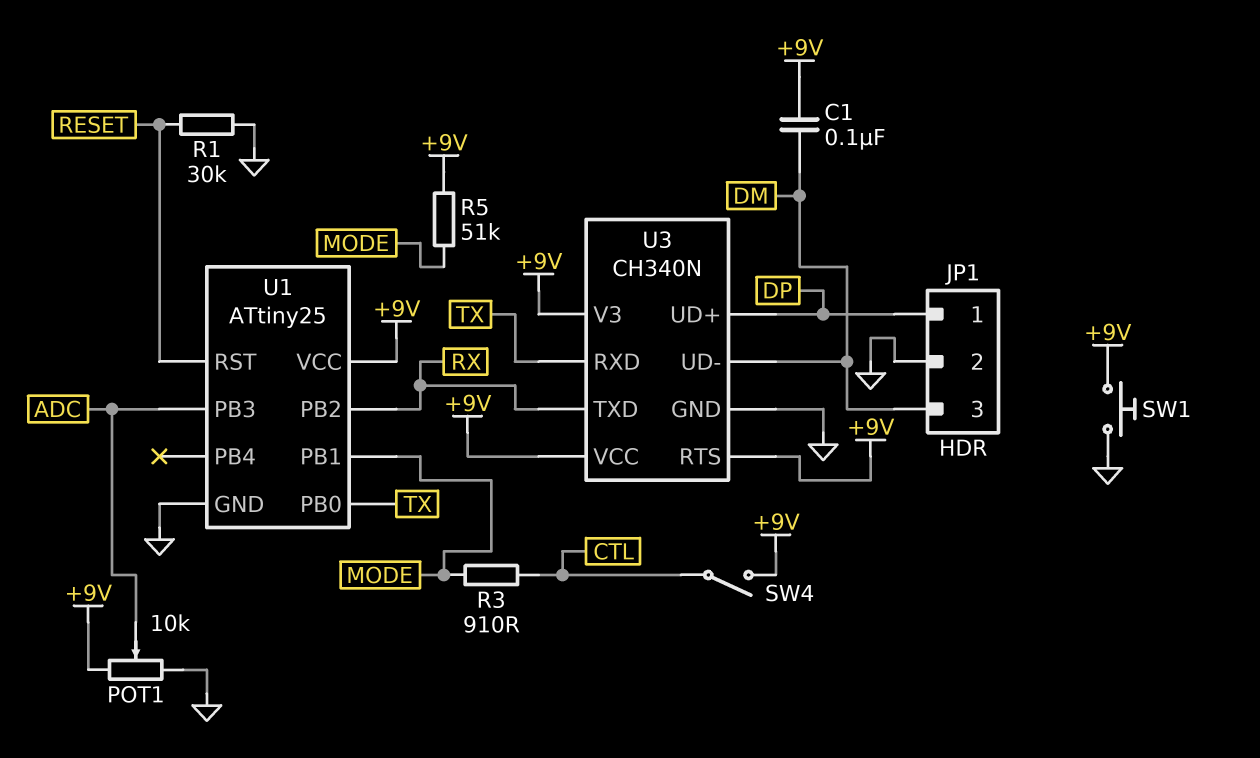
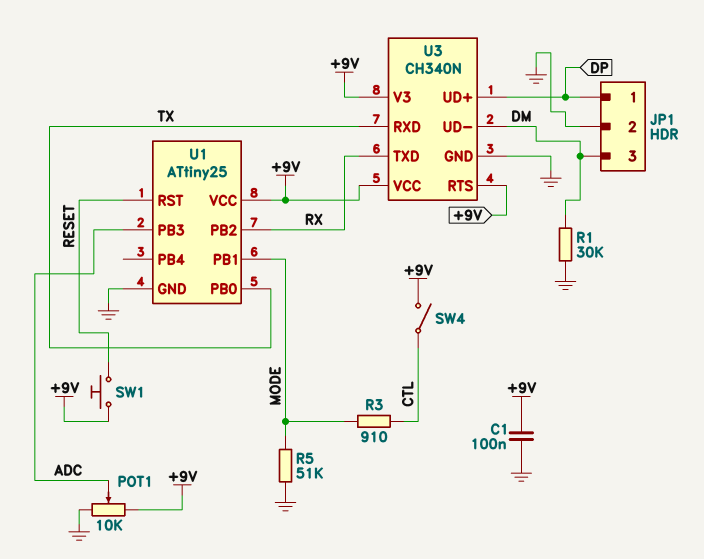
C1: 100nF (+9V, DM) -> 100nF (+9V, GND)
R1: 30k (GND, RESET) -> 30k (DM, GND)
R5: 51k (+9V, MODE) -> 51k (GND, MODE)
SW1: button (+9V, GND) -> button (+9V, RESET)

